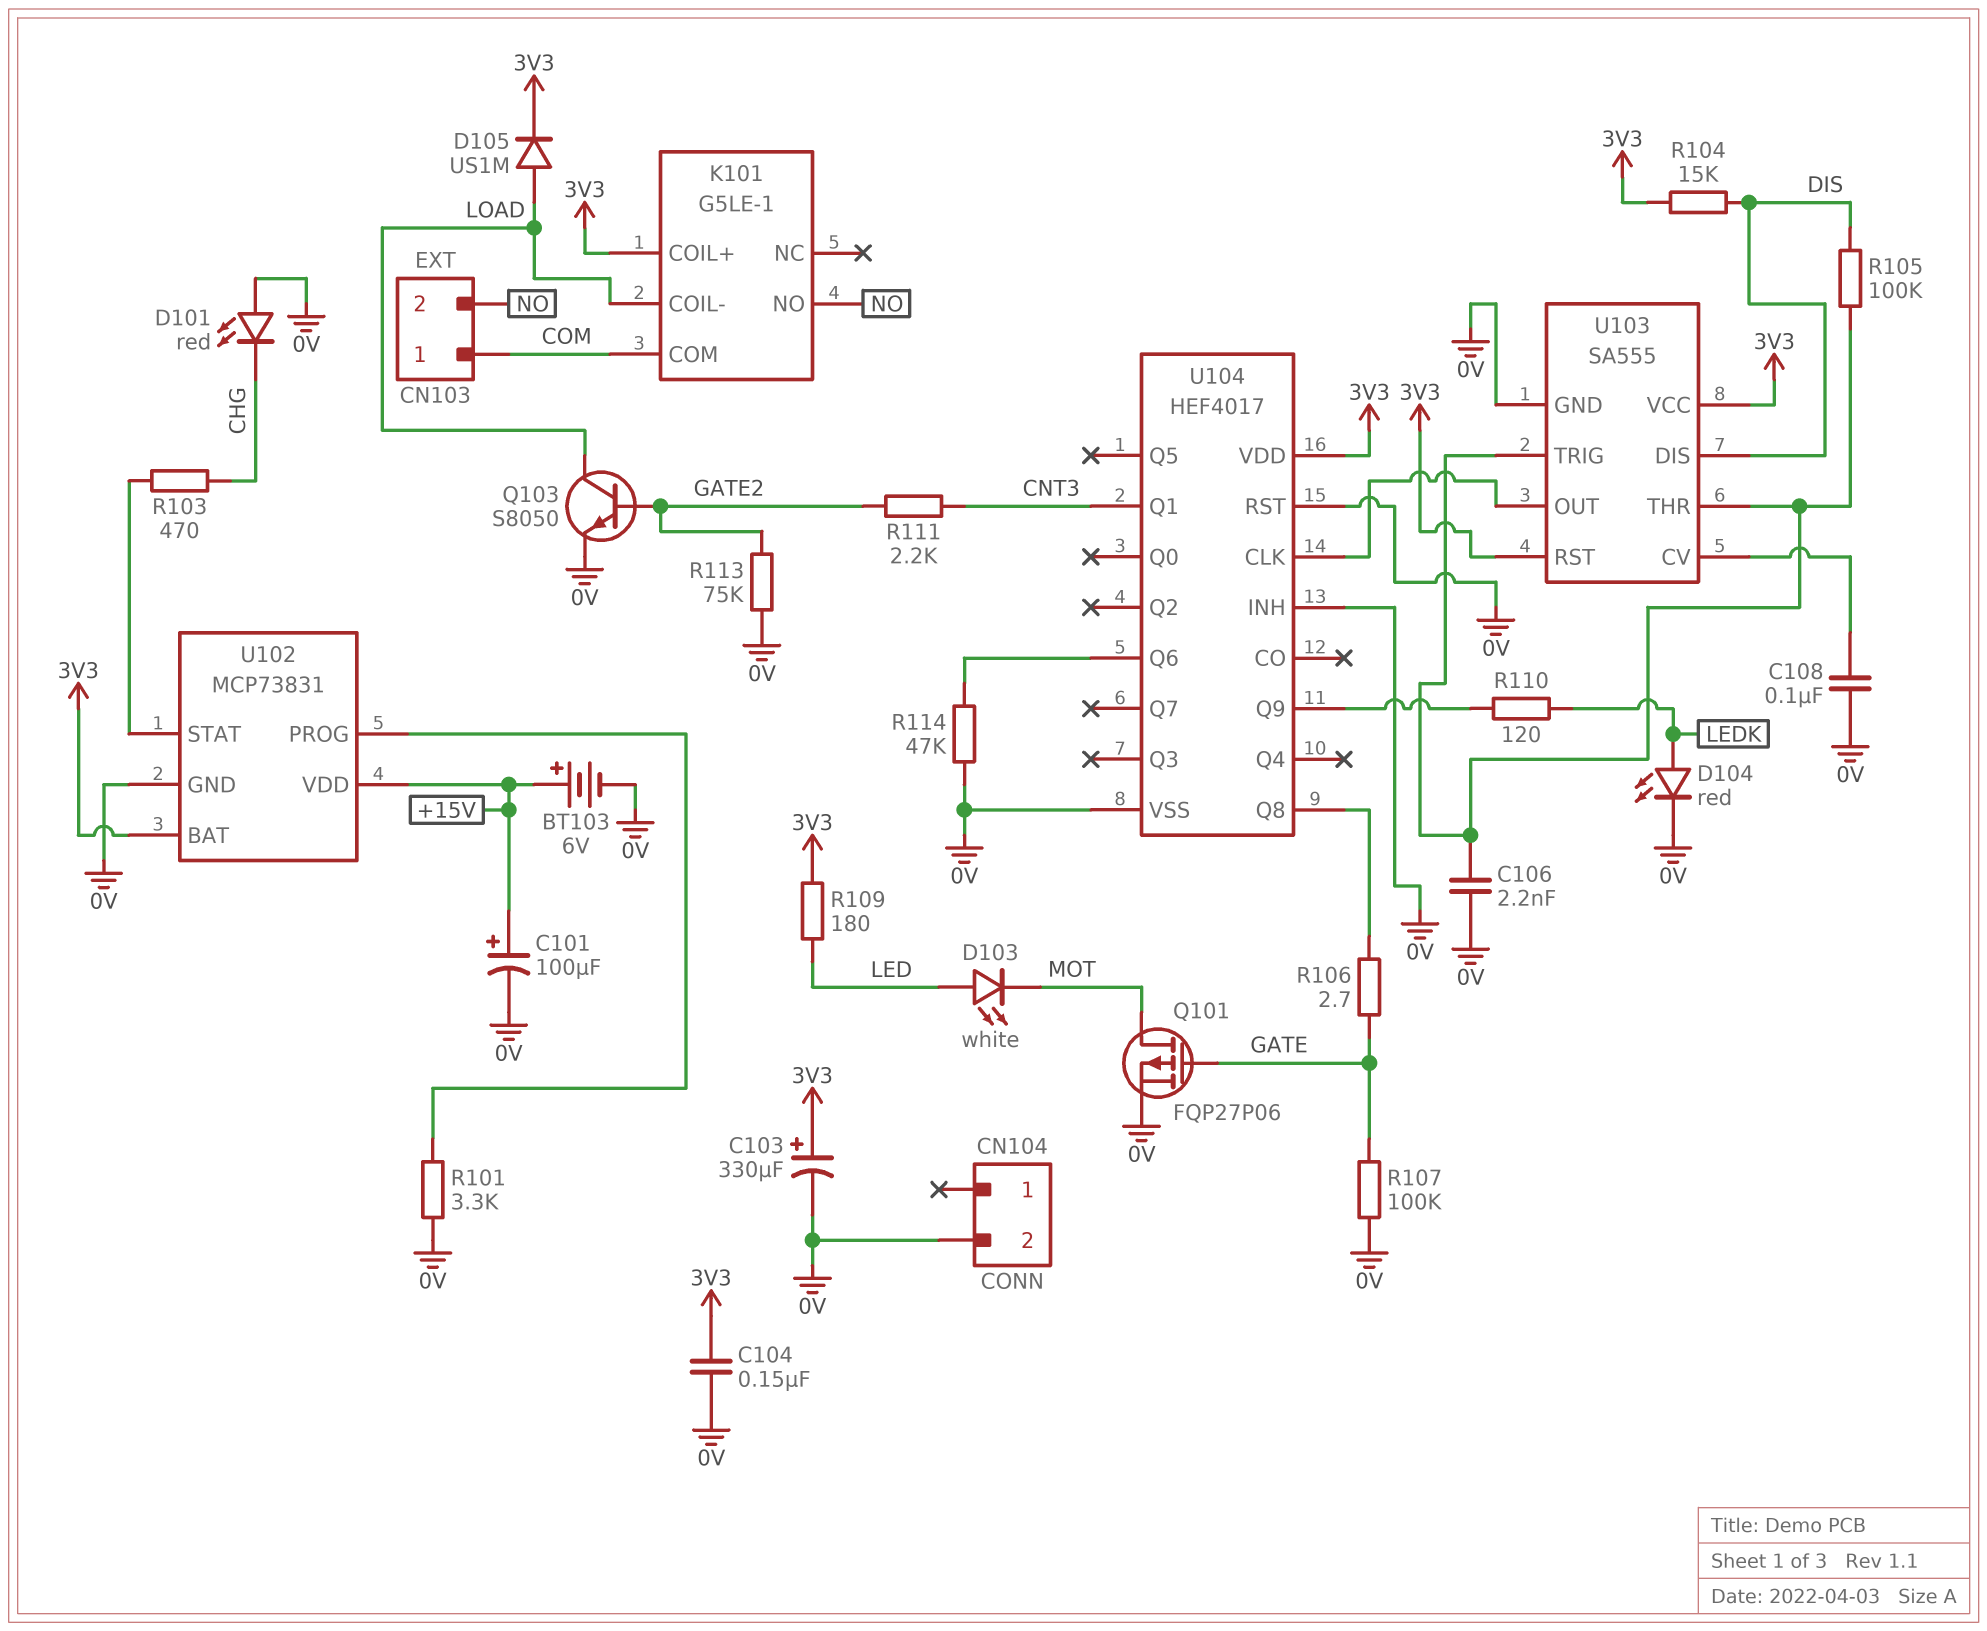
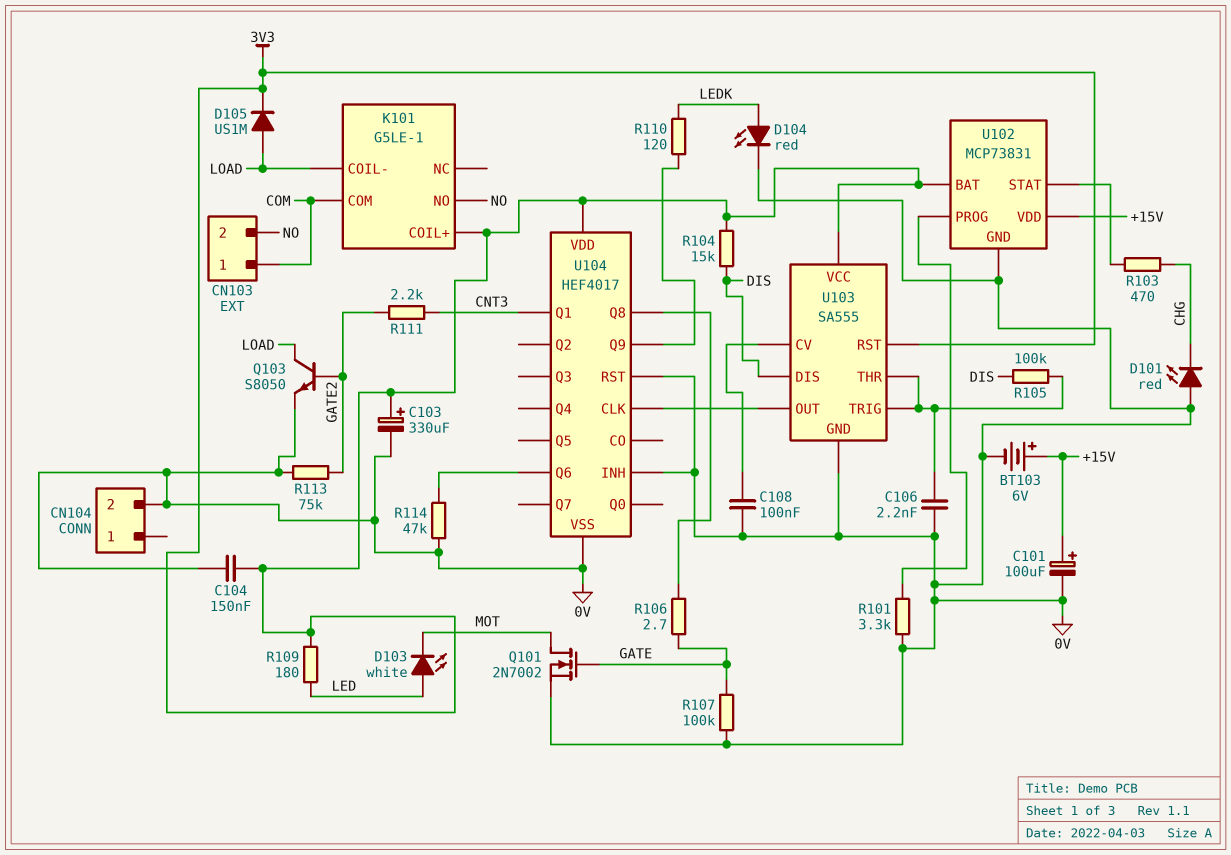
Q101: PMOS FQP27P06 (G GATE, D MOT, S 0V) -> NMOS 2N7002 (G GATE, D MOT, S 0V)

